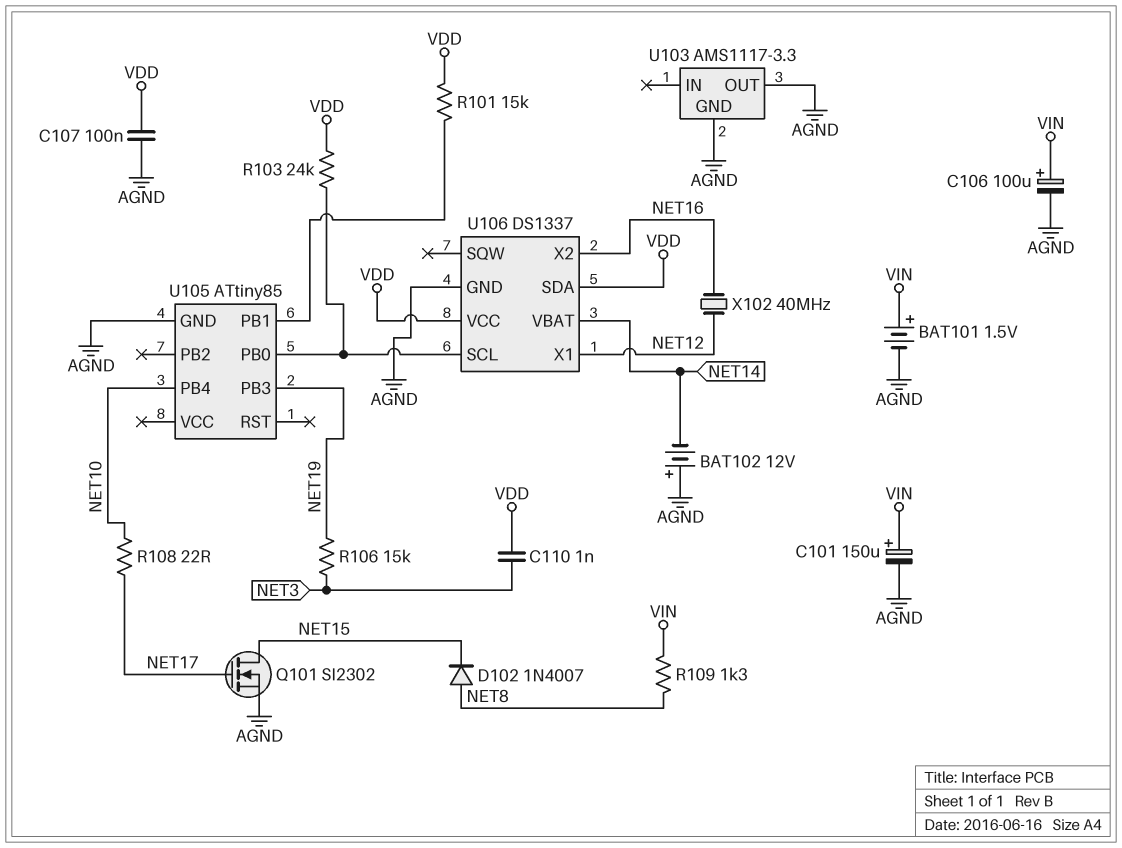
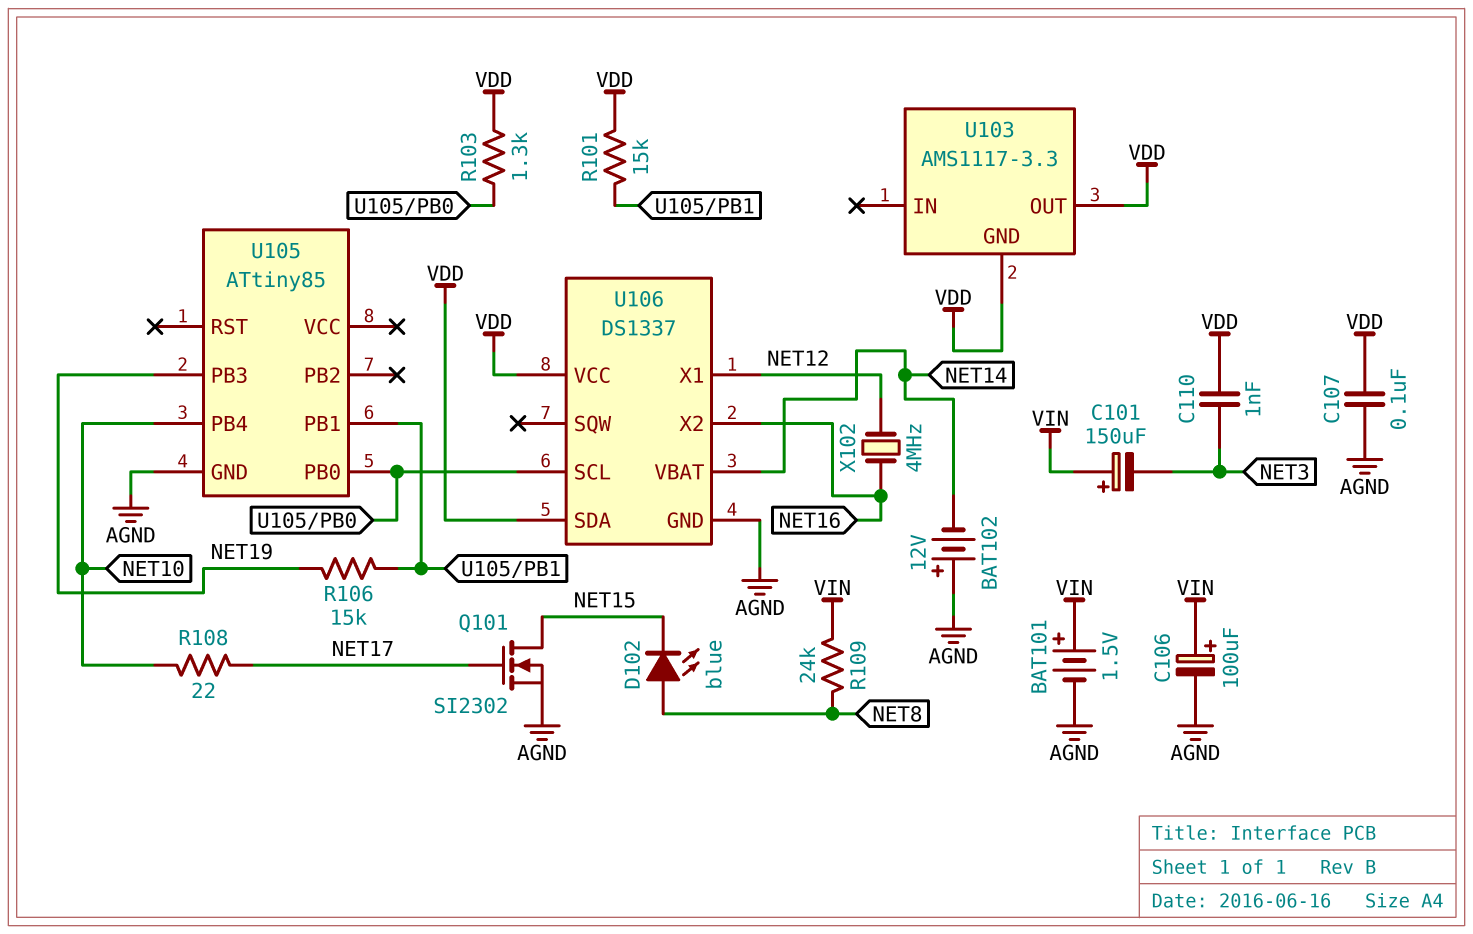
C101: 150uF (plus VIN, minus AGND) -> 150uF (plus VIN, minus NET3)
D102: diode 1N4007 (A NET8, K NET15) -> LED blue (A NET8, K NET15)
R103: 24k (U105/PB0, VDD) -> 1.3k (U105/PB0, VDD)
R106: 15k (NET3, NET19) -> 15k (NET19, U105/PB1)
R109: 1.3k (NET8, VIN) -> 24k (NET8, VIN)
U103 pin GND: AGND -> VDD
U103 pin OUT: AGND -> VDD
X102: 40MHz (NET12, NET16) -> 4MHz (NET12, NET16)

